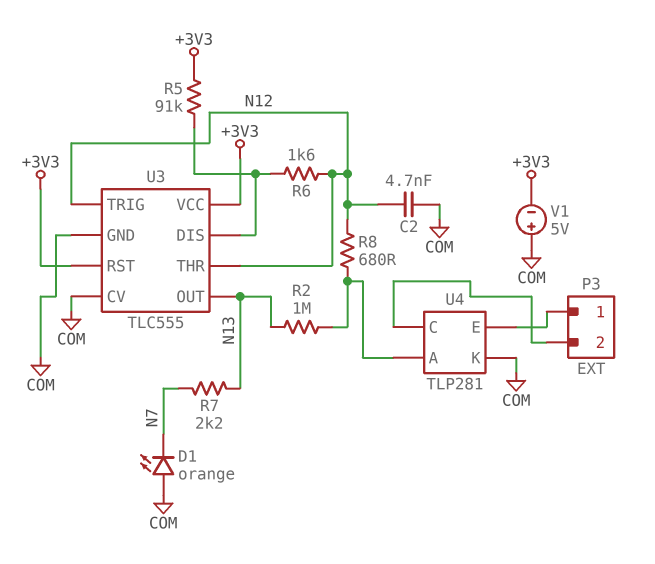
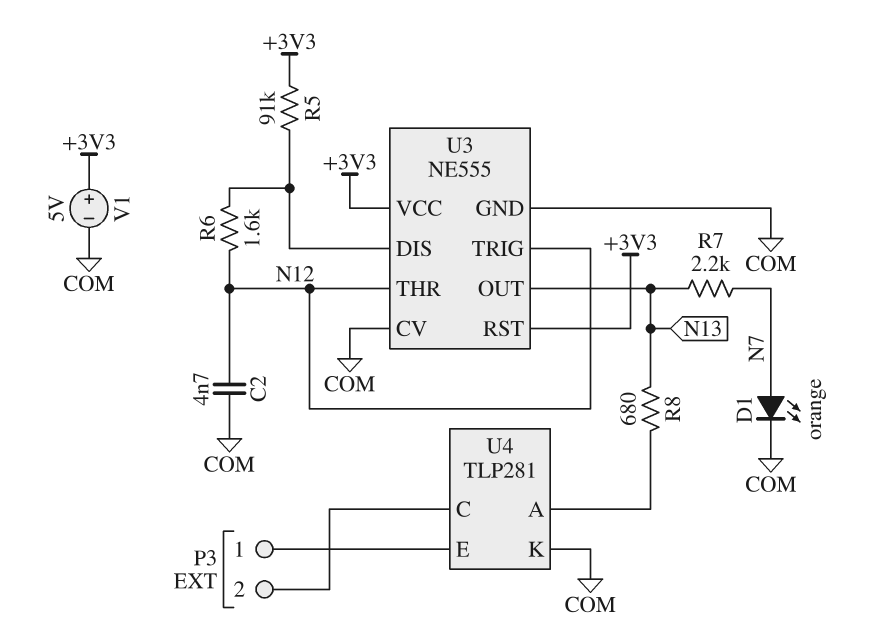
D1: LED orange (A COM, K N7) -> LED orange (A N7, K COM)
R2: 1M (N13, U4/A) -> none
R8: 680 (N12, U4/A) -> 680 (N13, U4/A)
U3: TLC555 -> NE555
V1: 5V (plus COM, minus +3V3) -> 5V (plus +3V3, minus COM)

